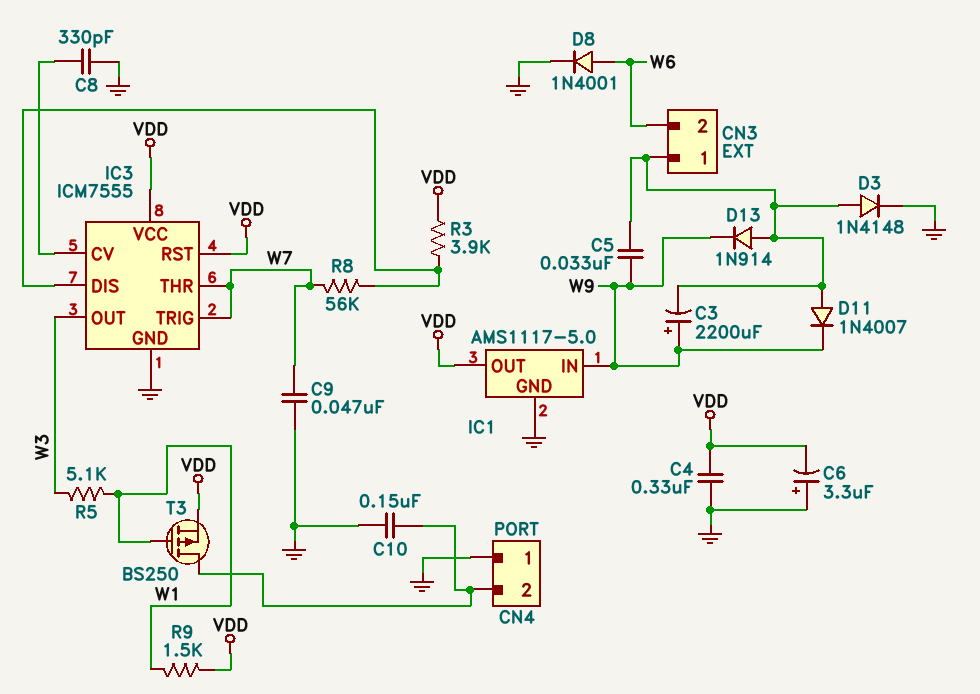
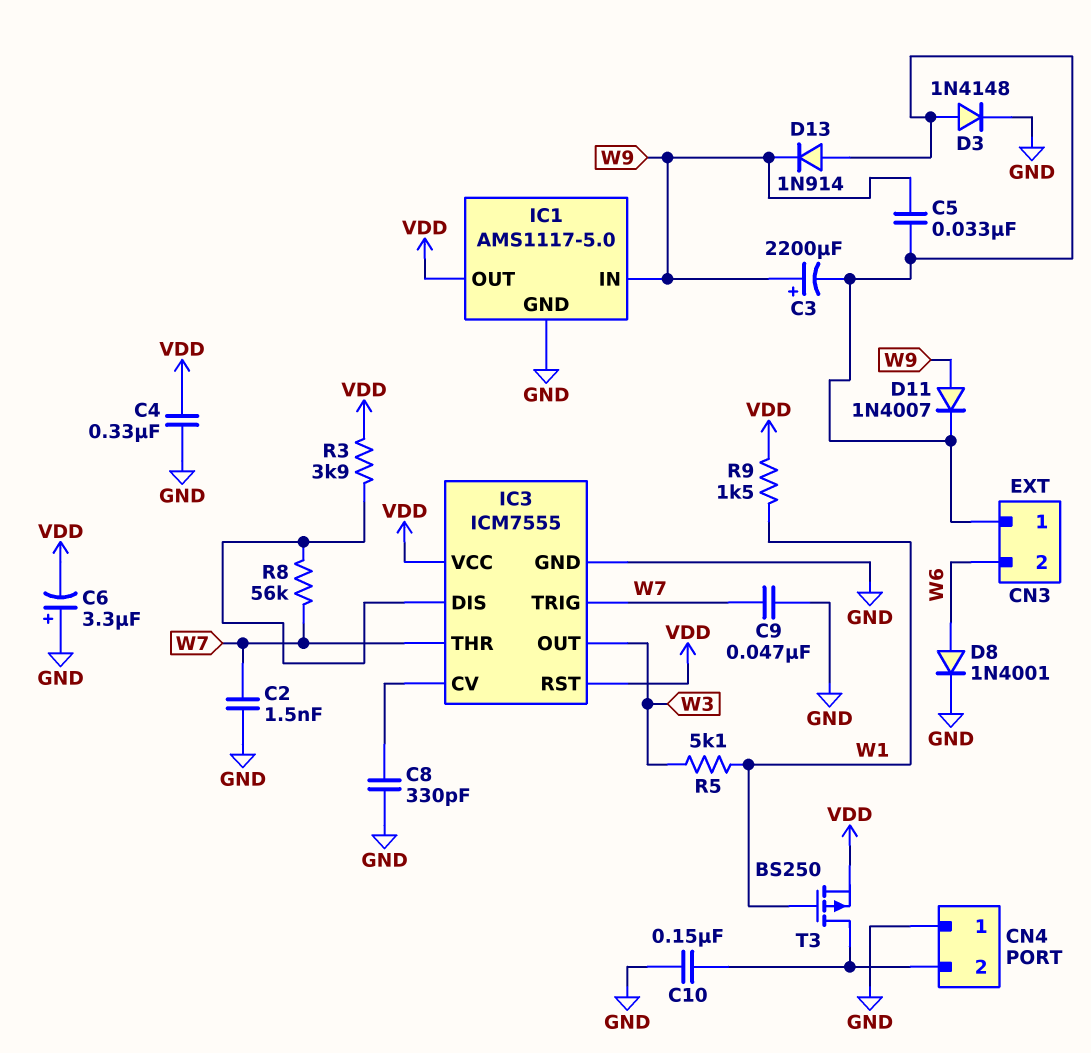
C2: none -> 1.5nF (GND, W7)
D11: diode 1N4007 (A CN3/1, K W9) -> diode 1N4007 (A W9, K CN3/1)

